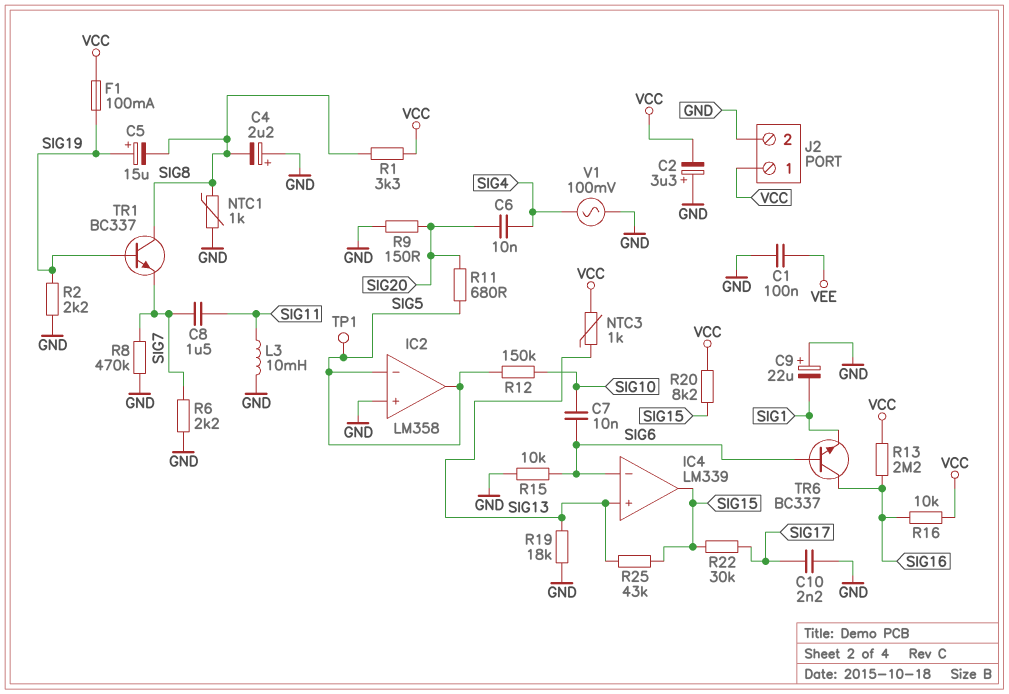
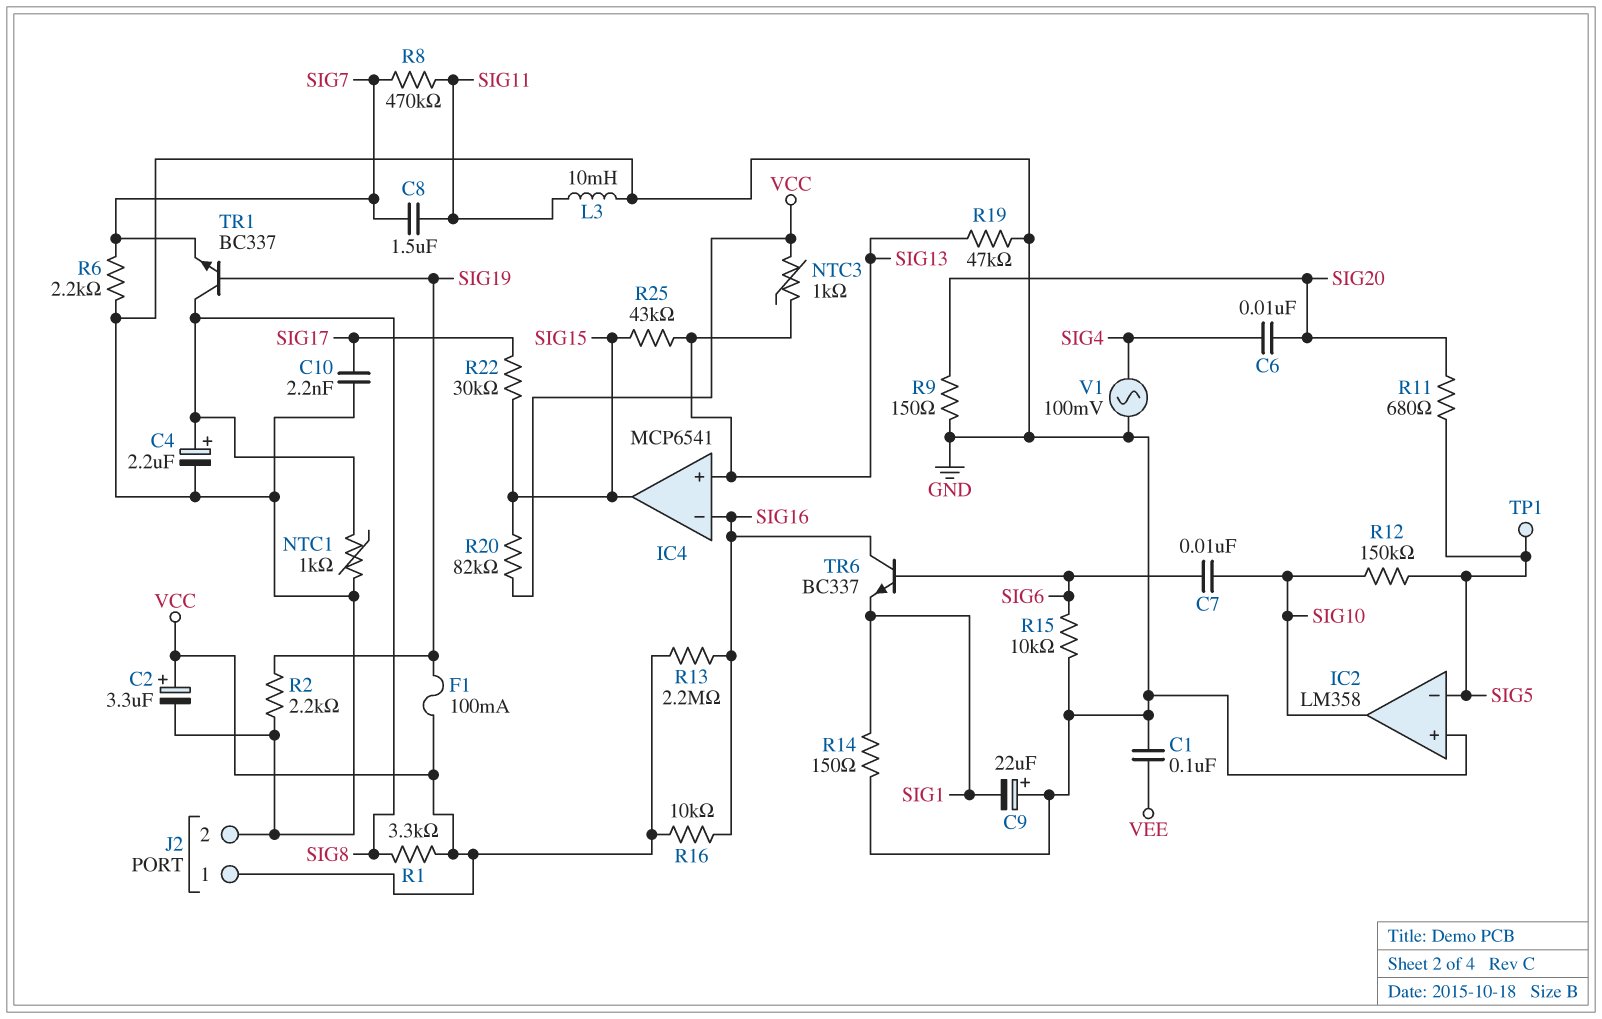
C2: 3.3uF (plus GND, minus VCC) -> 3.3uF (plus VCC, minus GND)
C4: 2.2uF (plus GND, minus SIG8) -> 2.2uF (plus SIG8, minus GND)
C5: 15uF (plus SIG19, minus SIG8) -> none
IC2 pin out: SIG5 -> SIG10
IC4: LM339 -> MCP6541
IC4 pin in-: SIG6 -> SIG16
R8: 470k (GND, SIG7) -> 470k (SIG7, SIG11)
R14: none -> 150 (GND, SIG1)
R19: 18k (GND, SIG13) -> 47k (GND, SIG13)
R20: 8.2k (SIG15, VCC) -> 82k (SIG15, VCC)

